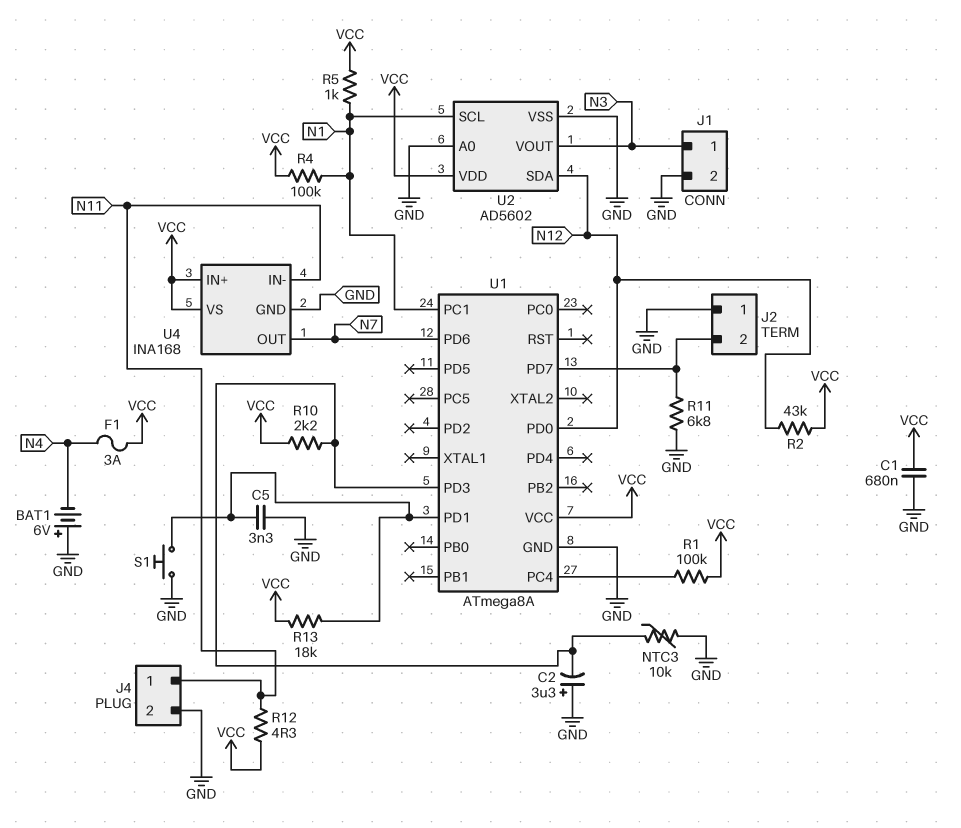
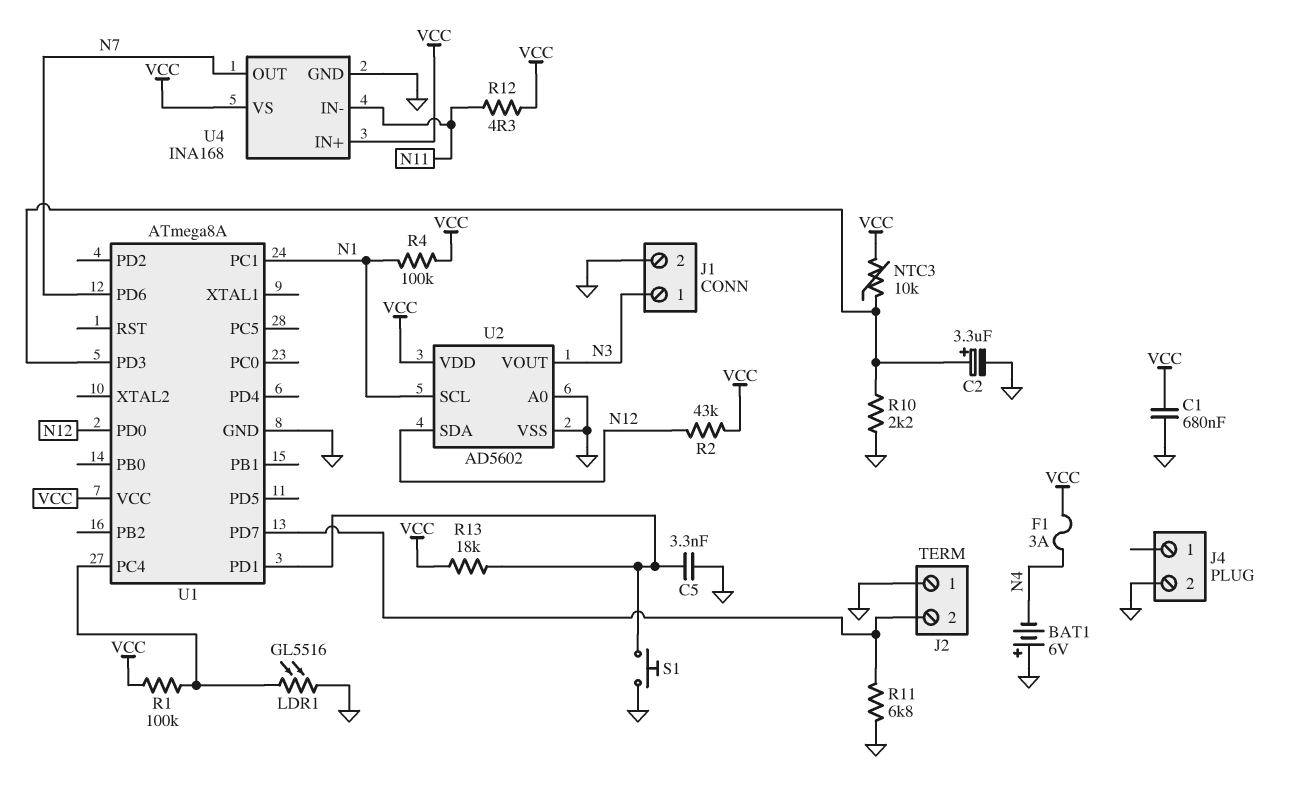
C2: 3.3uF (plus GND, minus U1/PD3) -> 3.3uF (plus U1/PD3, minus GND)
J4 pin 1: N11 -> none
LDR1: none -> GL5516 (GND, U1/PC4)
NTC3: 10k (GND, U1/PD3) -> 10k (U1/PD3, VCC)
R5: 1k (N1, VCC) -> none
R10: 2.2k (U1/PD3, VCC) -> 2.2k (GND, U1/PD3)

